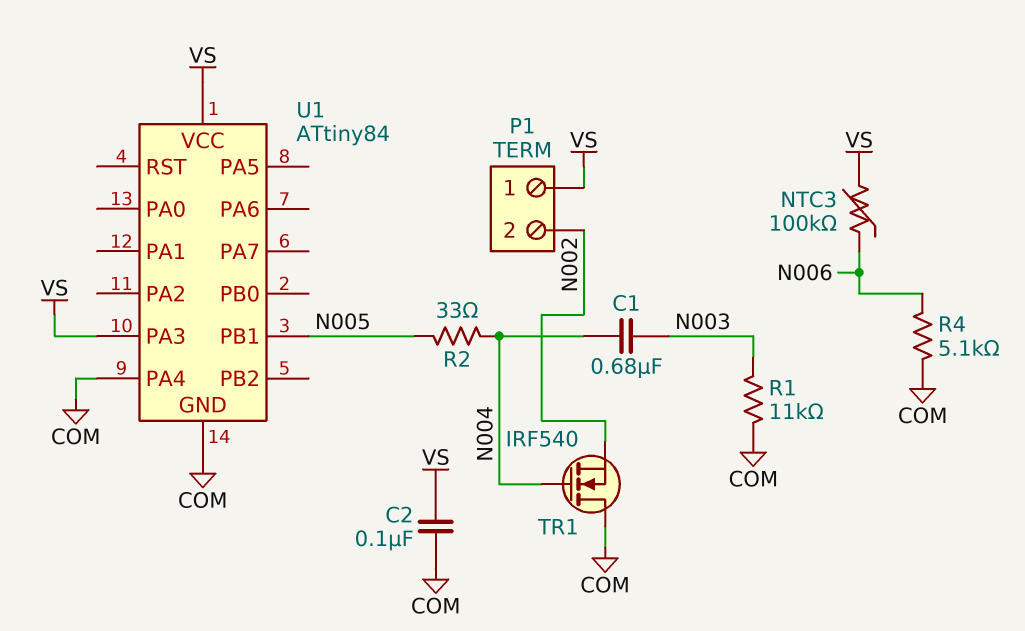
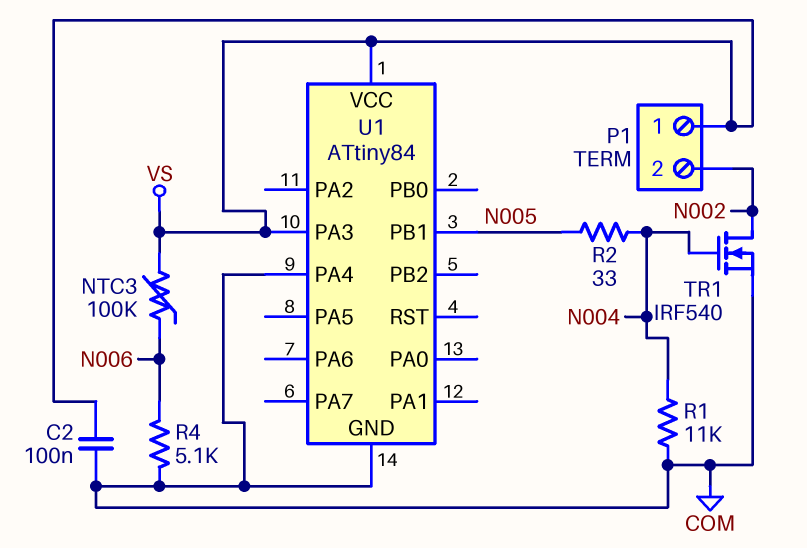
C1: 680nF (N003, N004) -> none
R1: 11k (COM, N003) -> 11k (COM, N004)
TR1: NMOS IRF540 (G N004, D COM, S N002) -> NMOS IRF540 (G N004, D N002, S COM)

